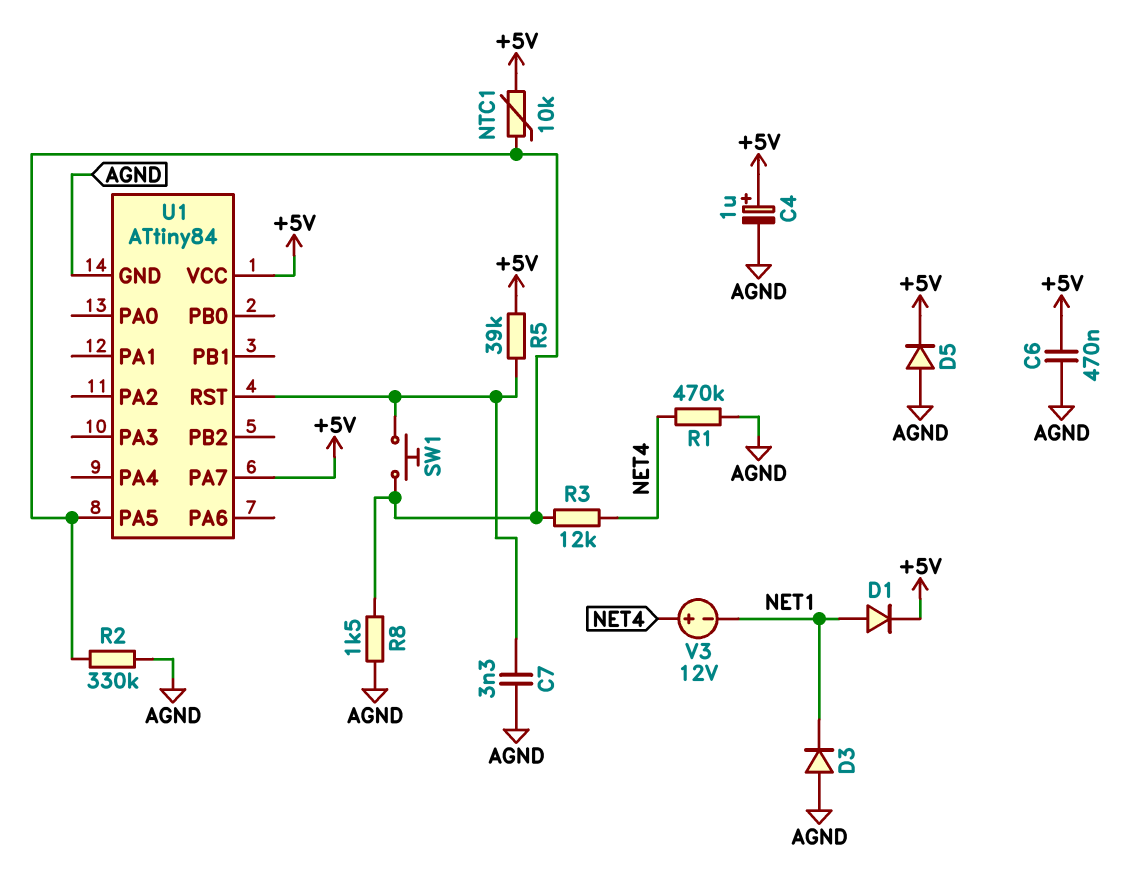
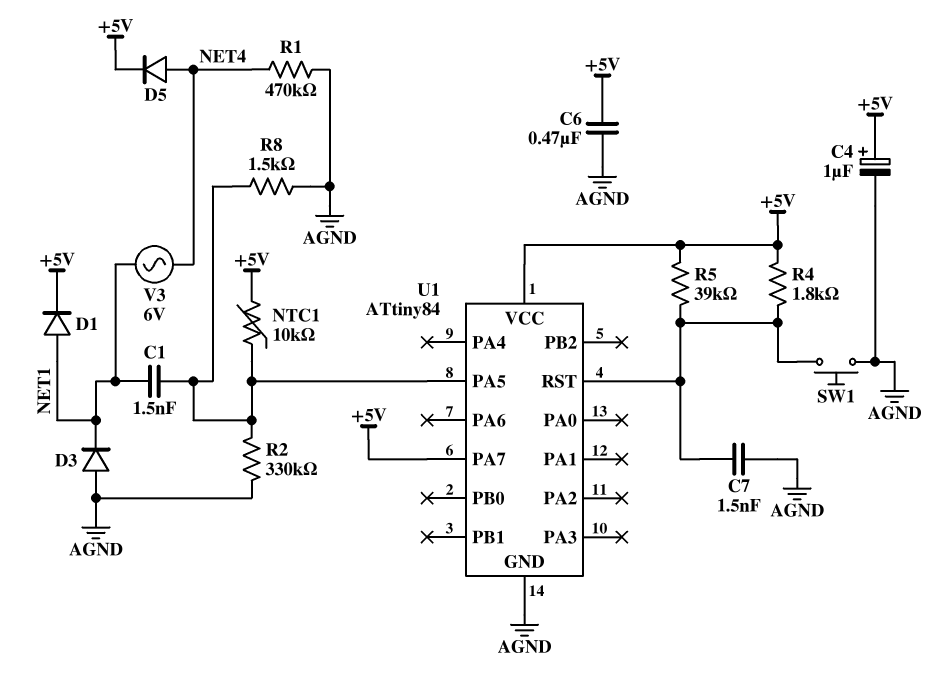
C1: none -> 1.5nF (NET1, U1/PA5)
C7: 3.3nF (AGND, U1/RST) -> 1.5nF (AGND, U1/RST)
D5: diode (A AGND, K +5V) -> diode (A NET4, K +5V)
R3: 12k (NET4, U1/PA5) -> none
R4: none -> 1.8k (+5V, U1/RST)
SW1: button (U1/PA5, U1/RST) -> button (AGND, U1/RST)
V3: 12V (plus NET4, minus NET1) -> AC 6V (NET1, NET4)

